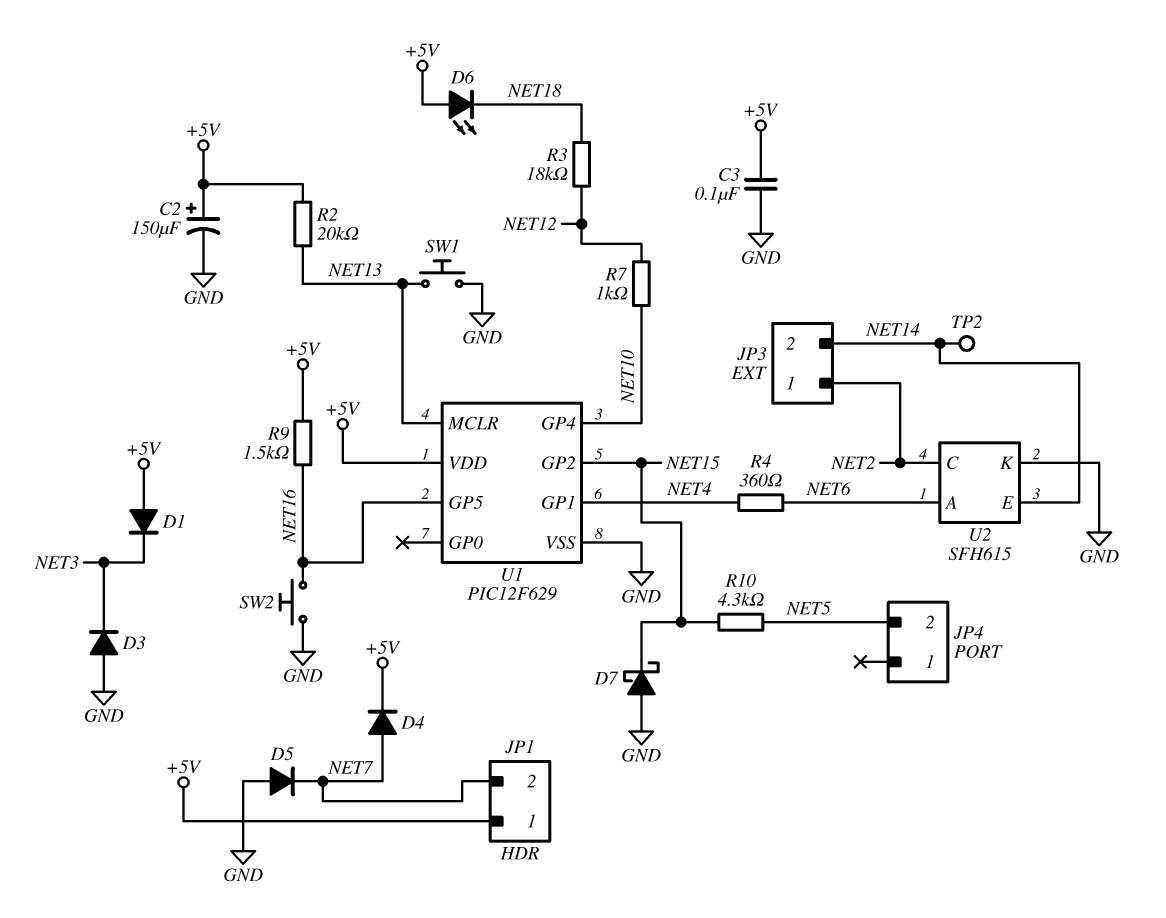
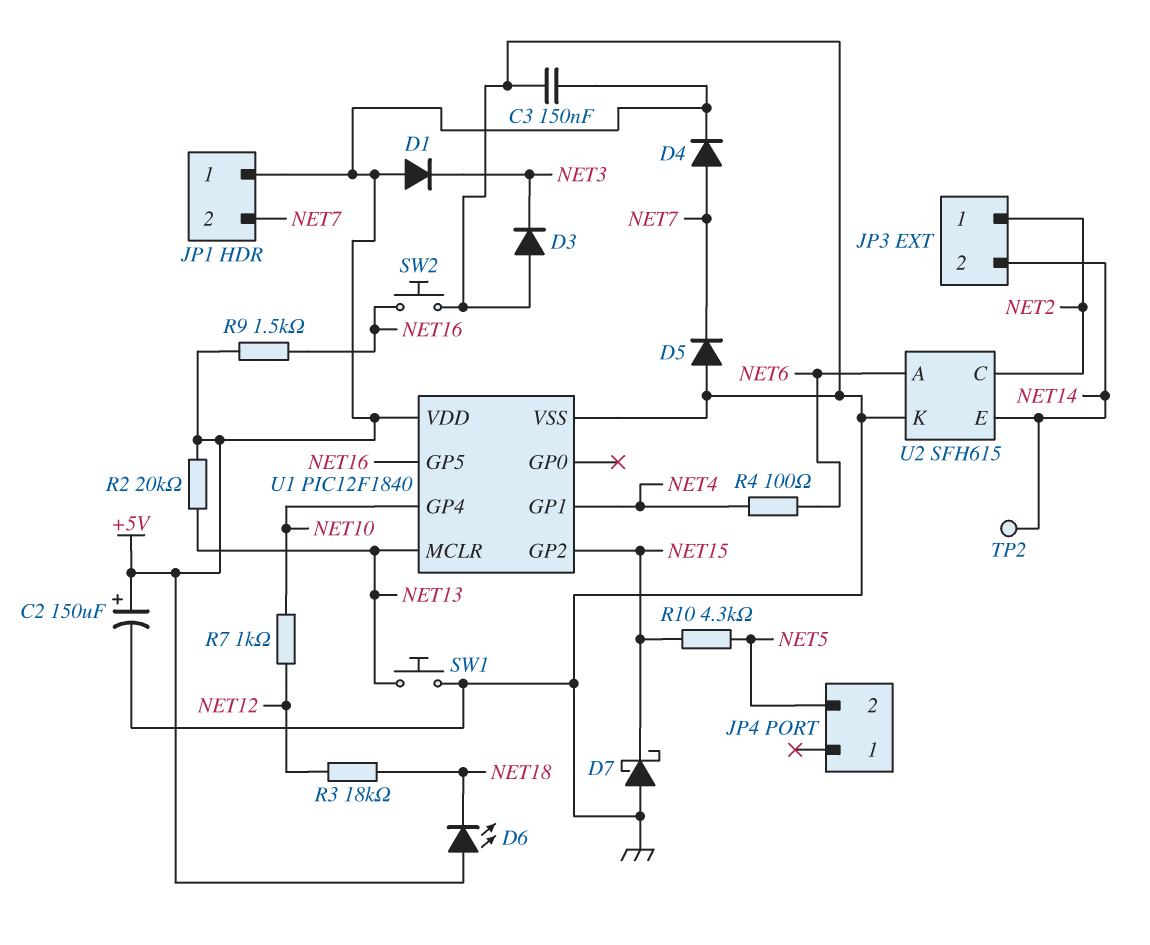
C3: 100nF (+5V, GND) -> 150nF (+5V, GND)
R4: 360 (NET4, NET6) -> 100 (NET4, NET6)
U1: PIC12F629 -> PIC12F1840

